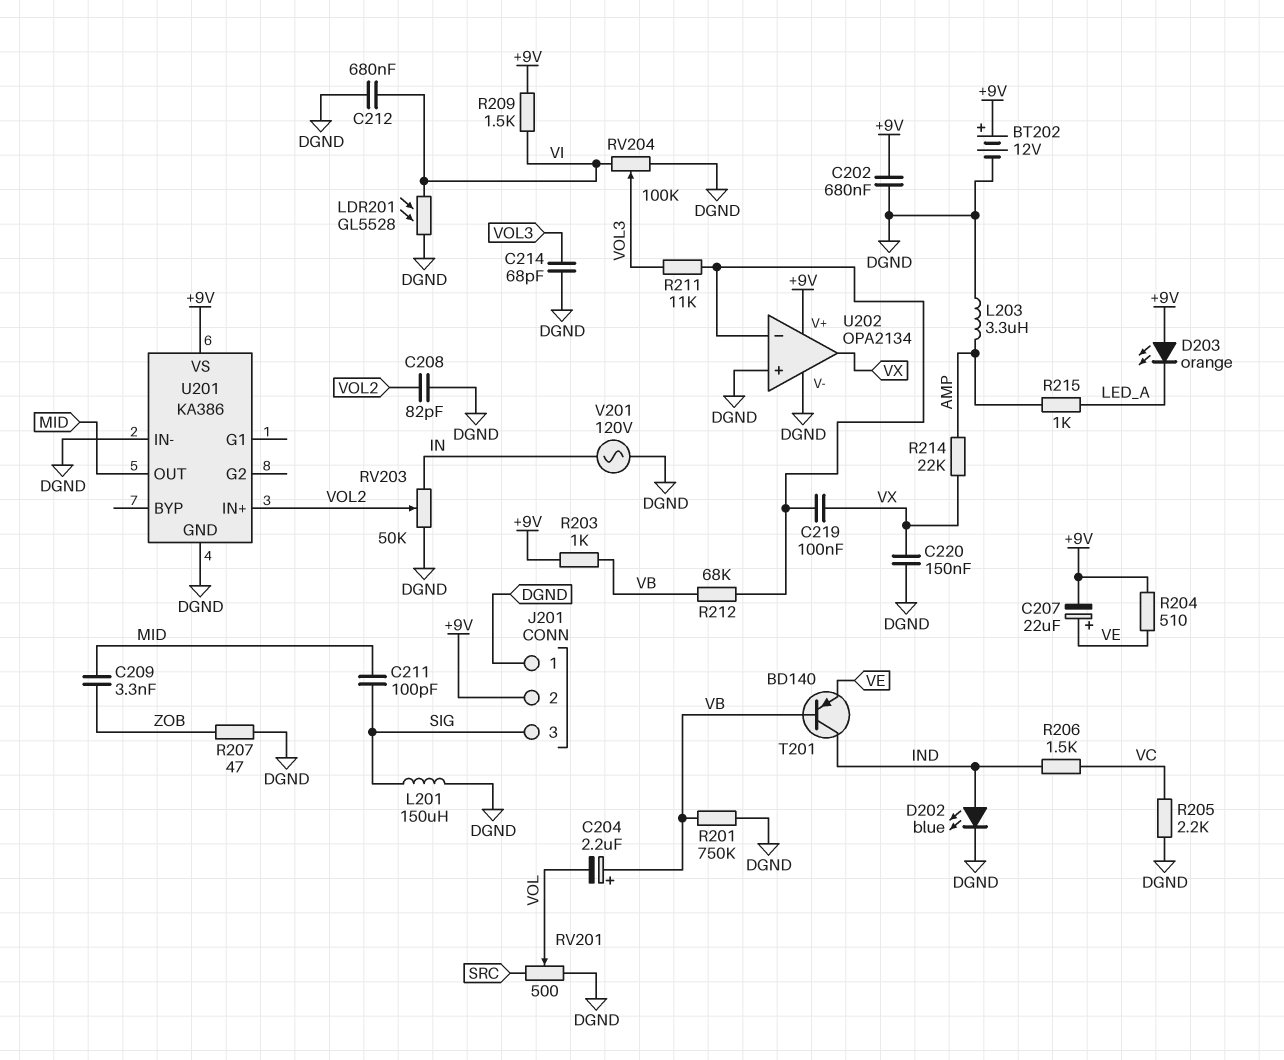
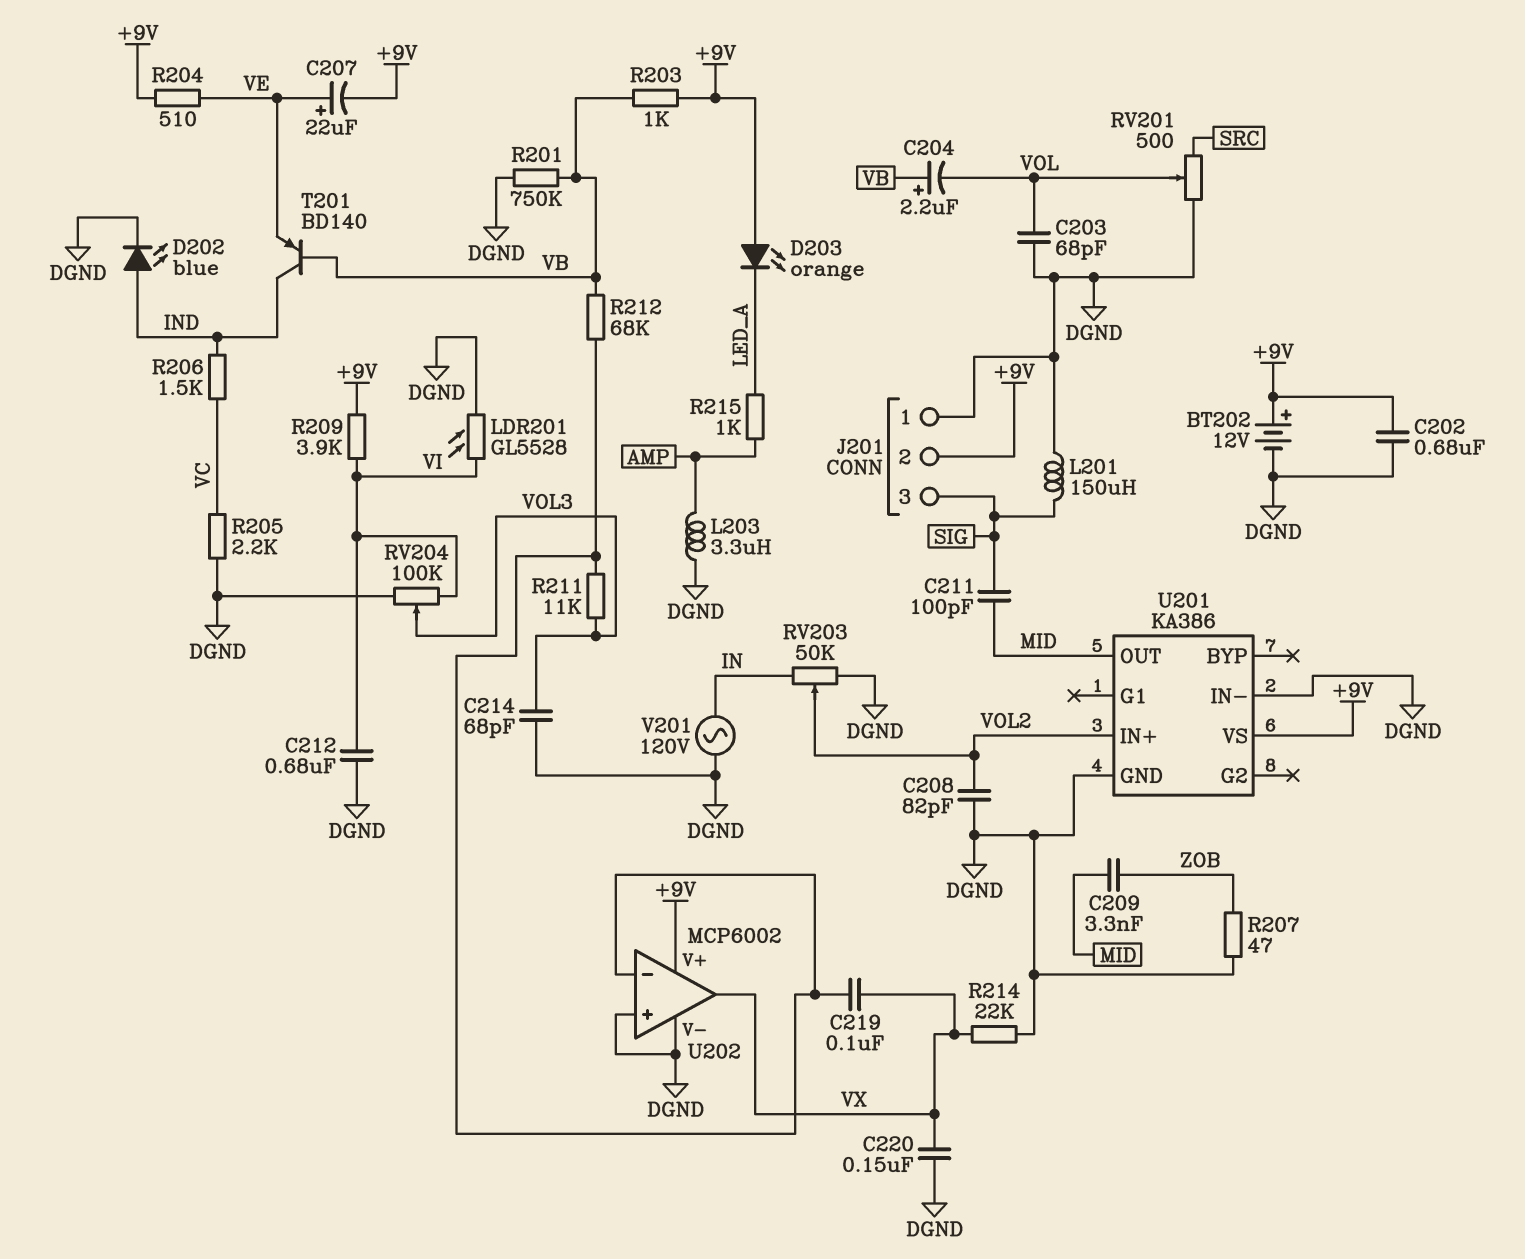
C203: none -> 68pF (DGND, VOL)
R209: 1.5k (+9V, VI) -> 3.9k (+9V, VI)
R214: 22k (AMP, VX) -> 22k (DGND, VX)
U202: OPA2134 -> MCP6002

